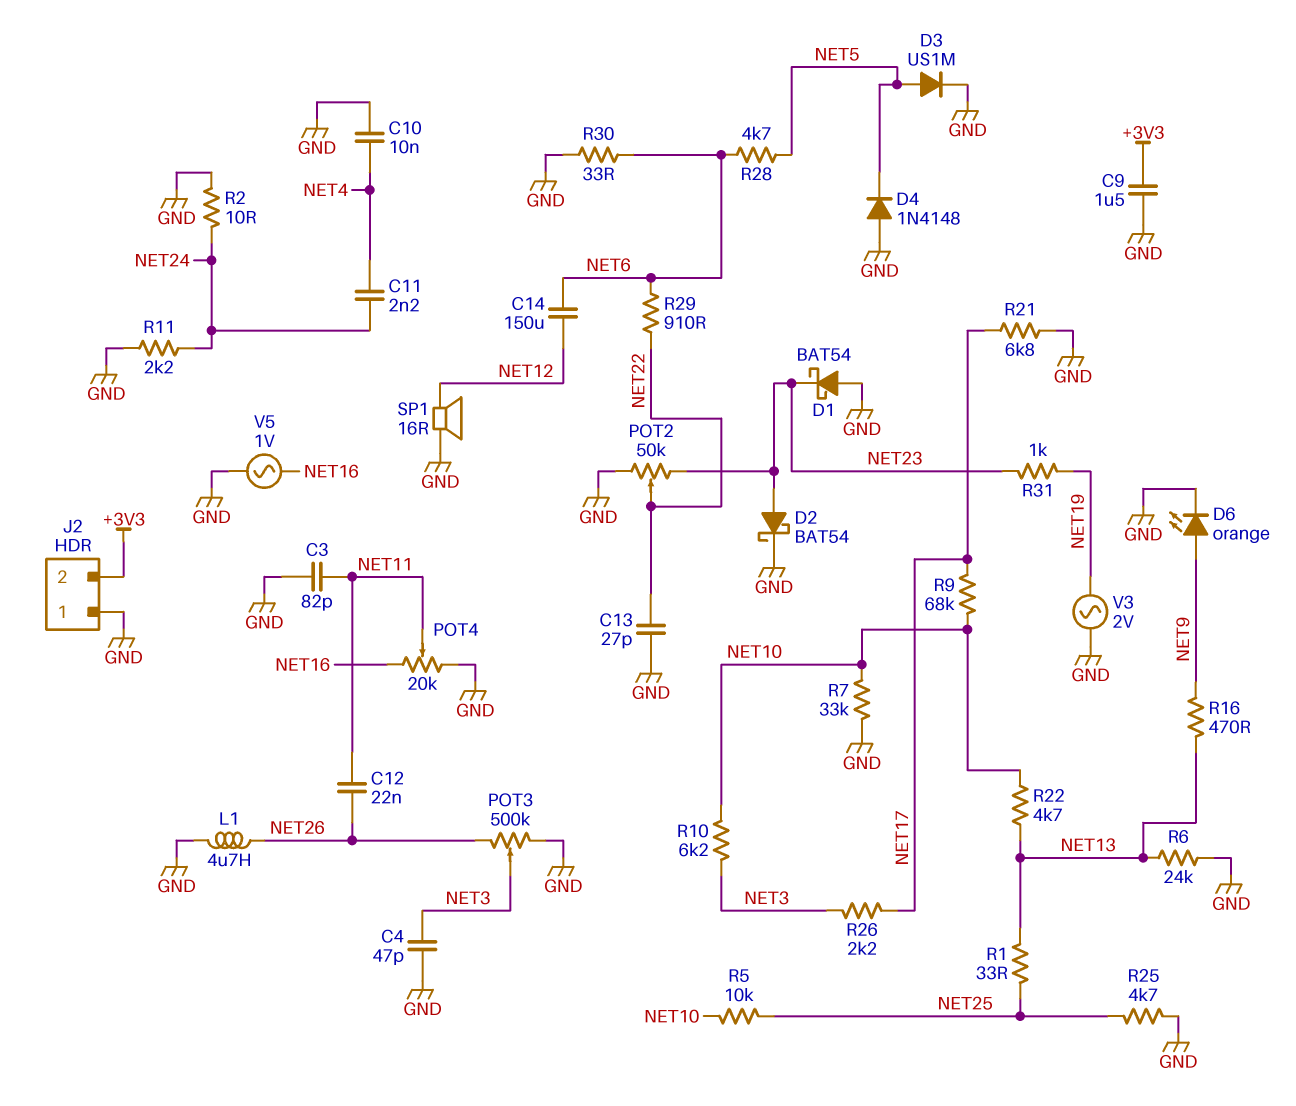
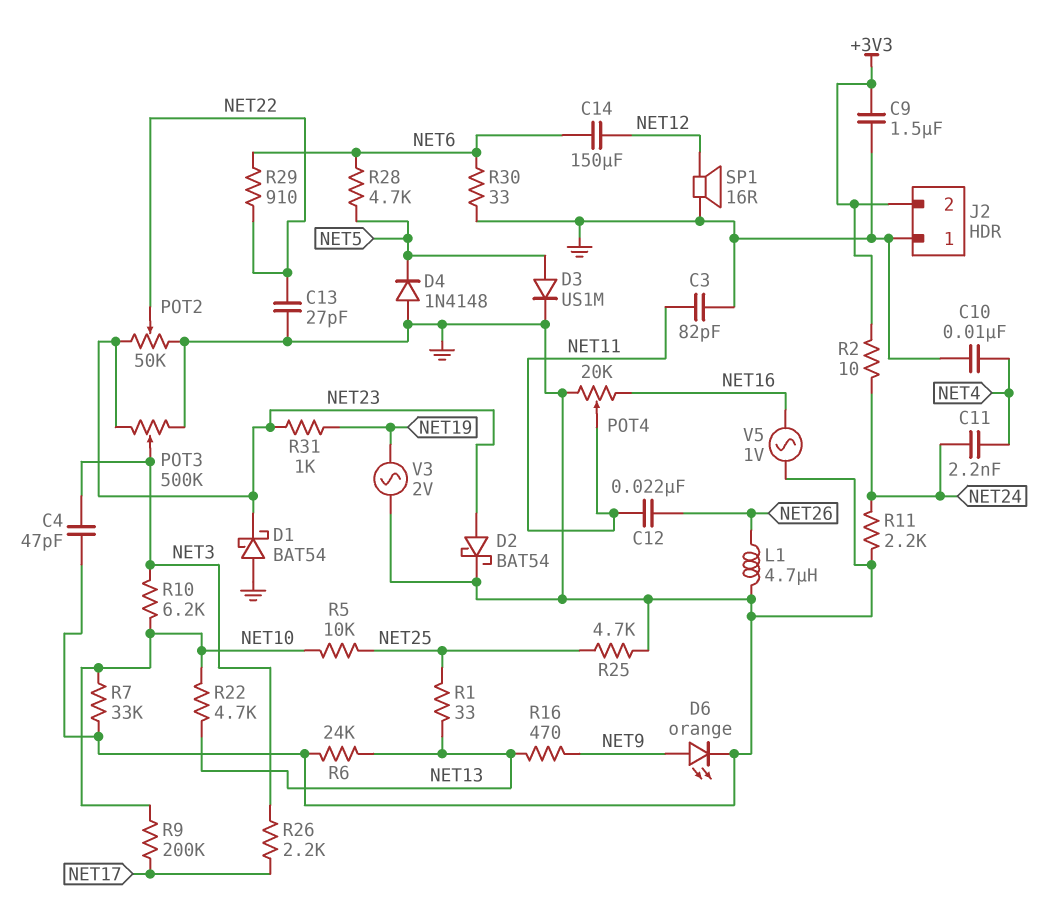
POT3: 500k (GND, NET26, wiper NET3) -> 500k (GND, NET23, wiper NET3)
R2: 10 (GND, NET24) -> 10 (+3V3, NET24)
R9: 68k (NET10, NET17) -> 200k (NET10, NET17)
R21: 6.8k (GND, NET17) -> none

